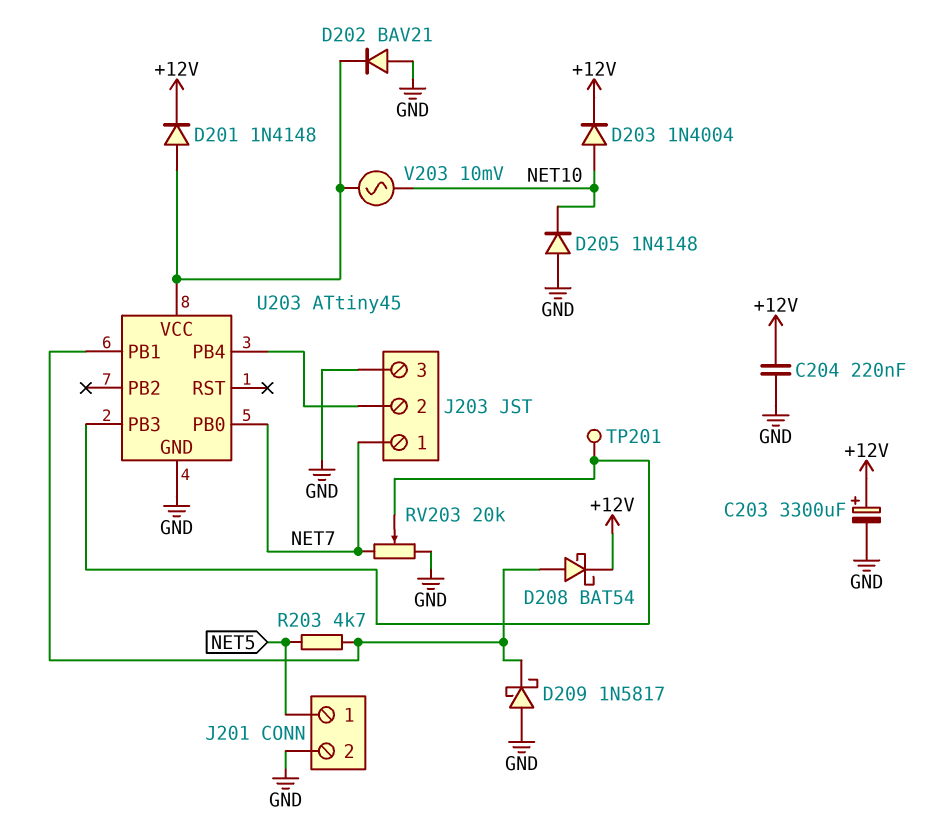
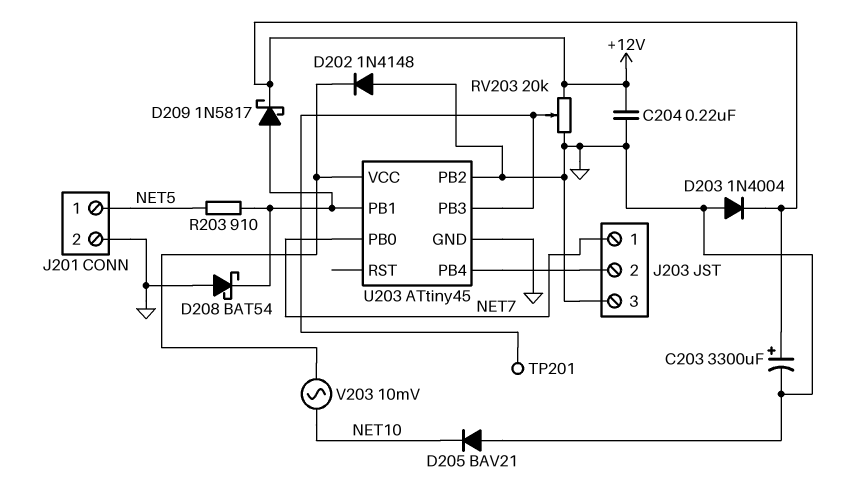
D201: diode 1N4148 (A U203/VCC, K +12V) -> none
D202: diode BAV21 (A GND, K U203/VCC) -> diode 1N4148 (A GND, K U203/VCC)
D203: diode 1N4004 (A NET10, K +12V) -> diode 1N4004 (A GND, K +12V)
D205: diode 1N4148 (A GND, K NET10) -> diode BAV21 (A GND, K NET10)
D208: schottky BAT54 (A U203/PB1, K +12V) -> schottky BAT54 (A GND, K U203/PB1)
D209: schottky 1N5817 (A GND, K U203/PB1) -> schottky 1N5817 (A U203/PB1, K +12V)
R203: 4.7k (NET5, U203/PB1) -> 910 (NET5, U203/PB1)
RV203: 20k (GND, NET7, wiper U203/PB3) -> 20k (+12V, GND, wiper U203/PB3)
U203 pin PB2: none -> GND

